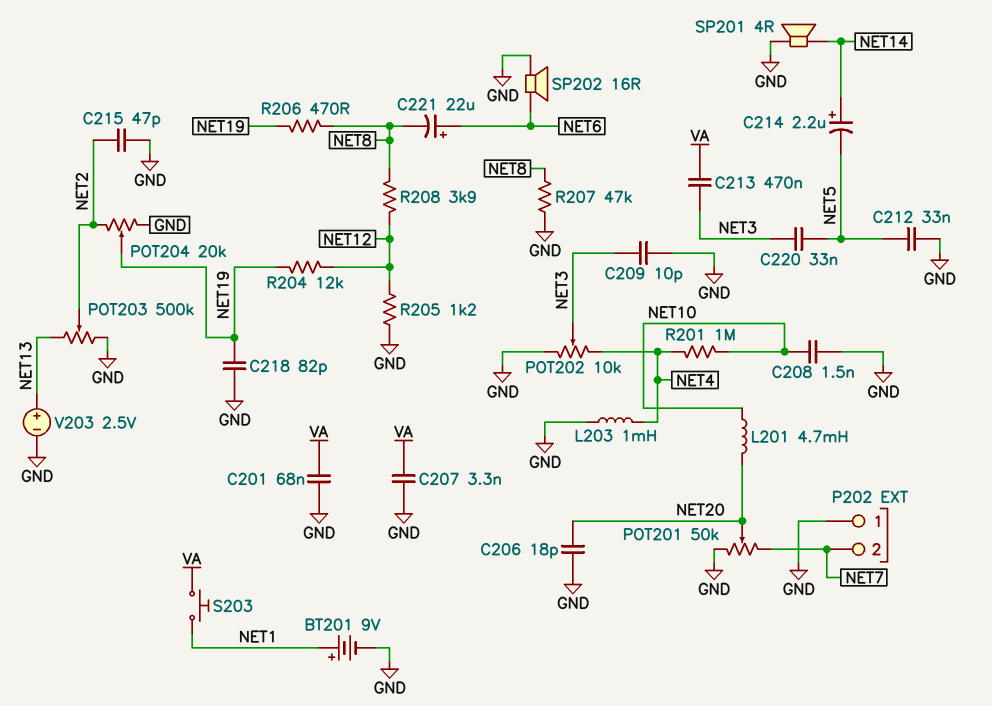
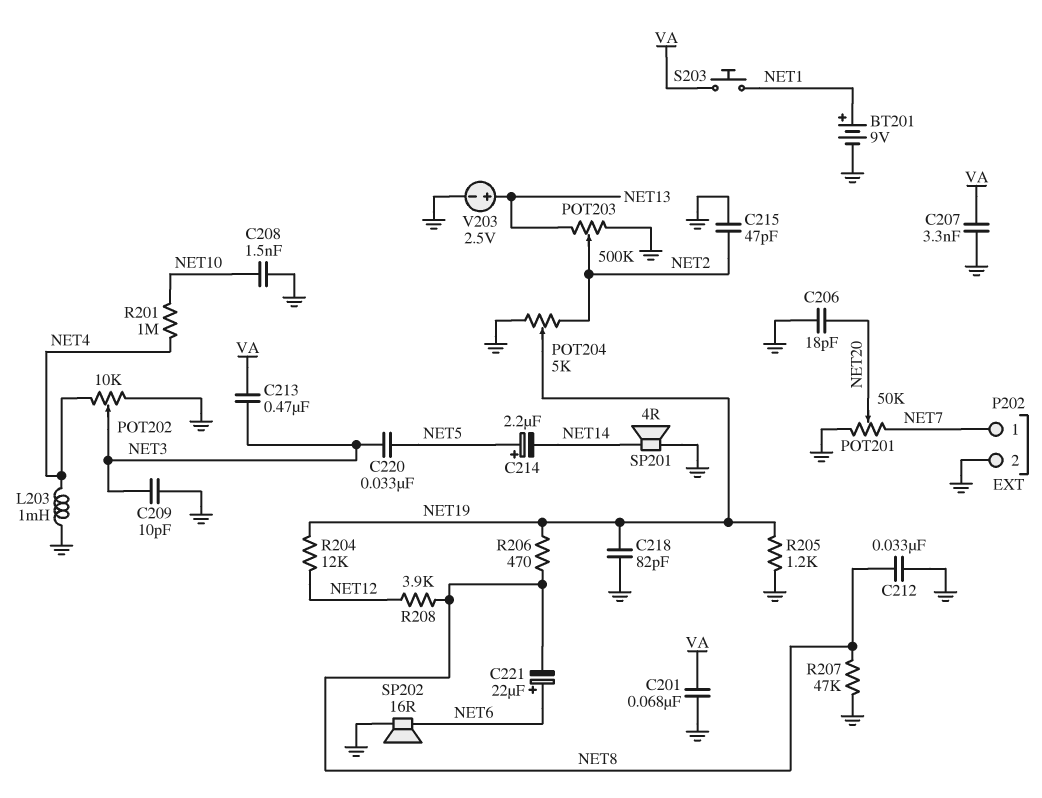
C212: 33nF (GND, NET5) -> 33nF (GND, NET8)
C214: 2.2uF (plus NET14, minus NET5) -> 2.2uF (plus NET5, minus NET14)
L201: 4.7mH (NET10, NET20) -> none
P202 pin 1: GND -> NET7
P202 pin 2: NET7 -> GND
POT204: 20k (GND, NET2, wiper NET19) -> 5k (GND, NET2, wiper NET19)
R205: 1.2k (GND, NET12) -> 1.2k (GND, NET19)

